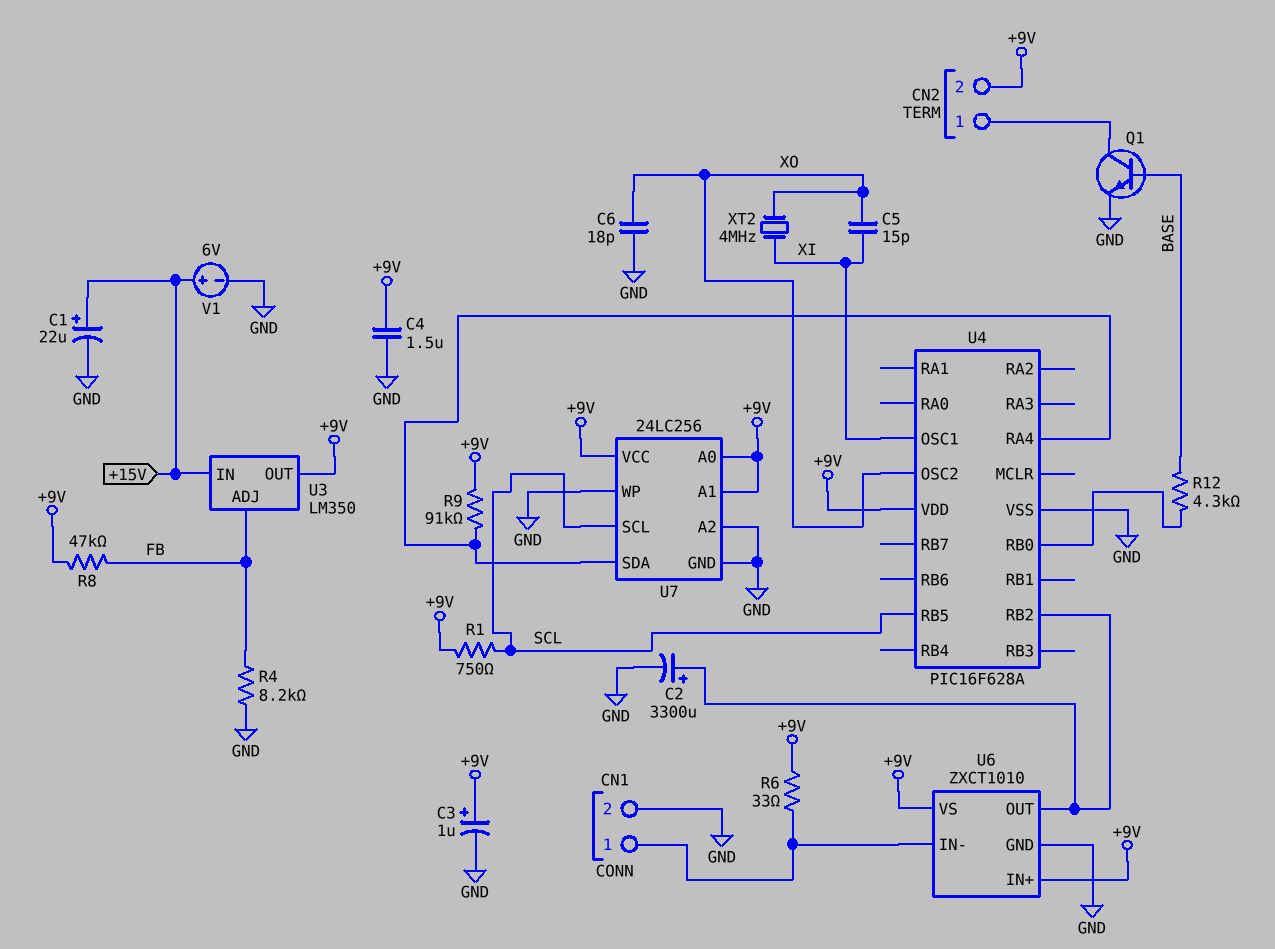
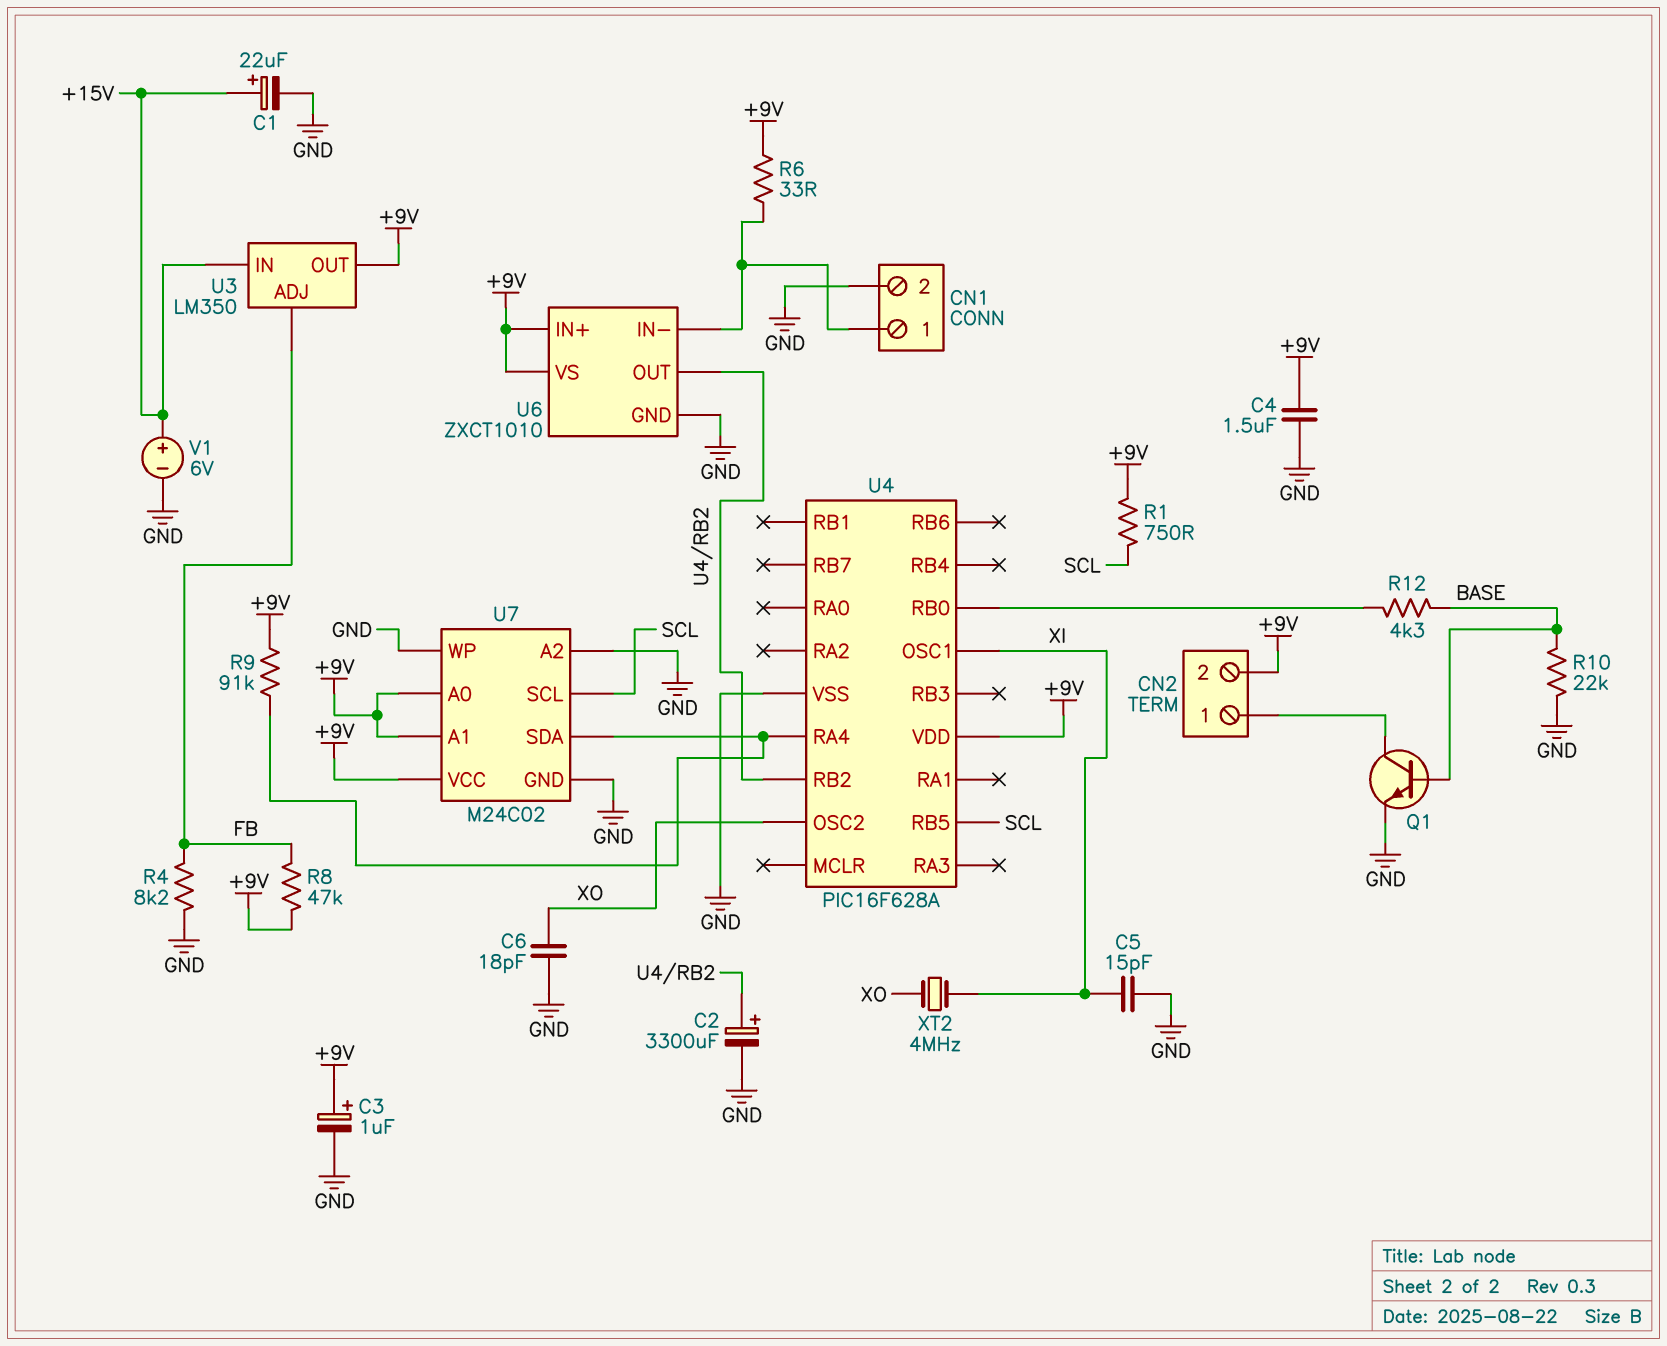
C5: 15pF (XI, XO) -> 15pF (GND, XI)
R10: none -> 22k (BASE, GND)
U7: 24LC256 -> M24C02

